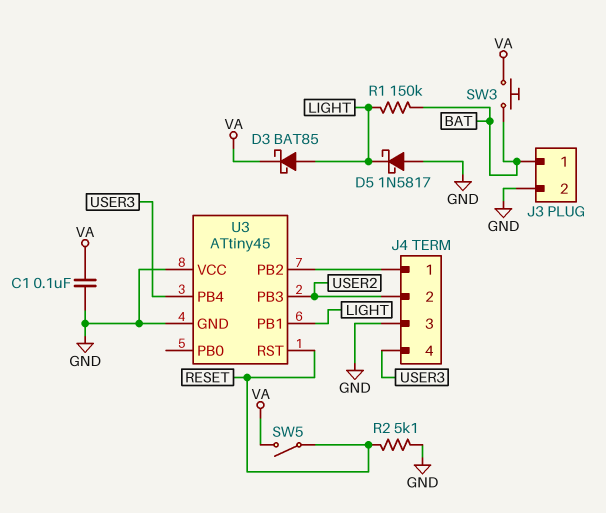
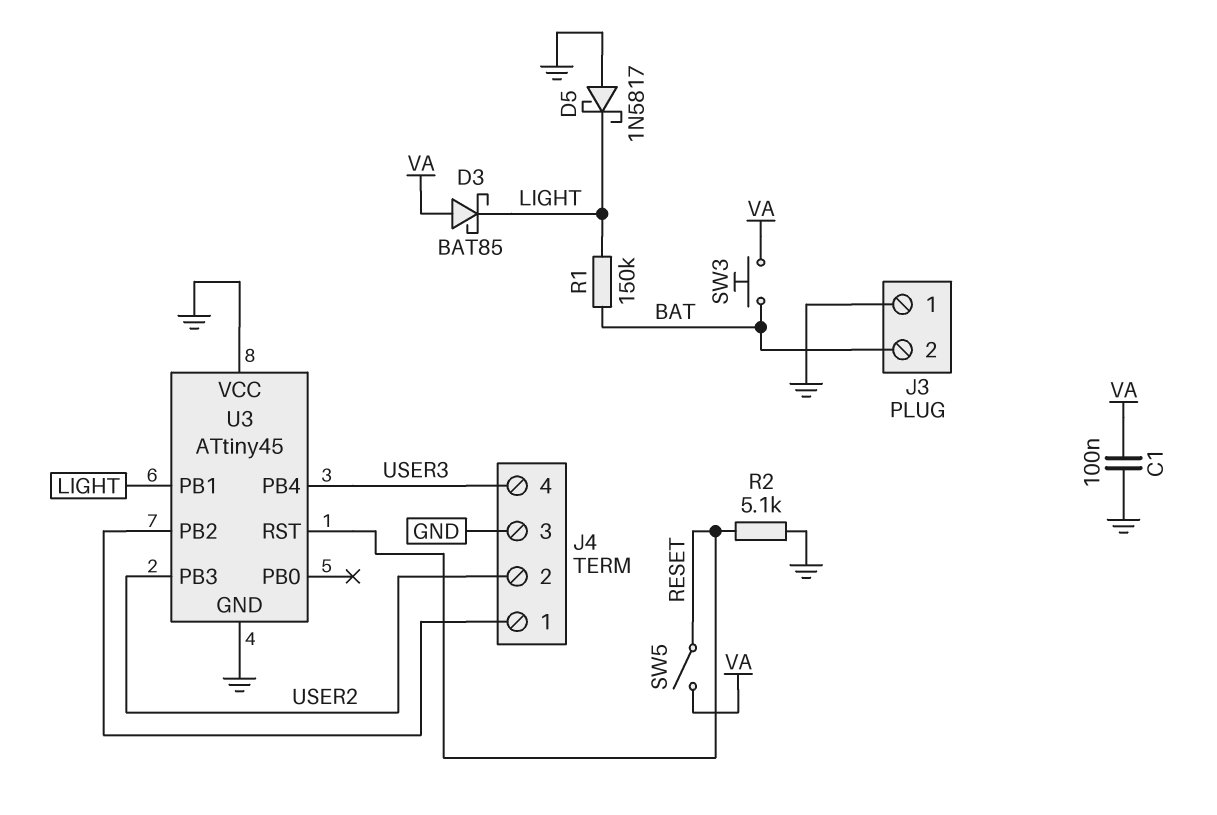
D3: schottky BAT85 (A LIGHT, K VA) -> schottky BAT85 (A VA, K LIGHT)
J3 pin 1: BAT -> GND
J3 pin 2: GND -> BAT

